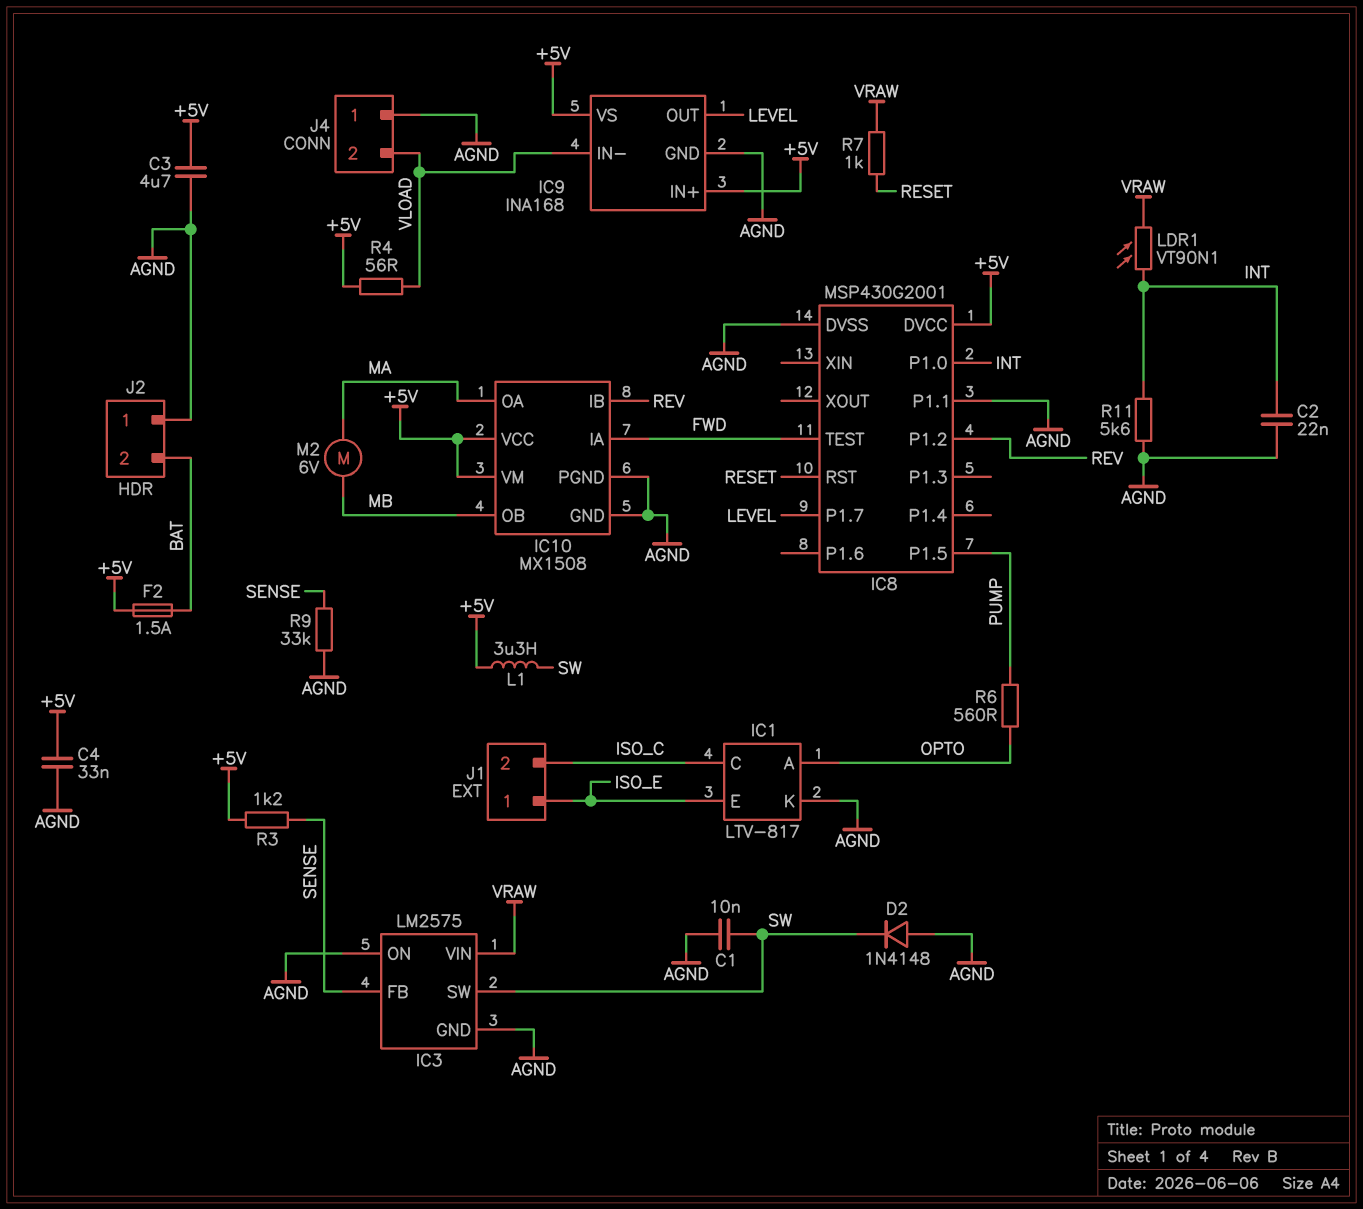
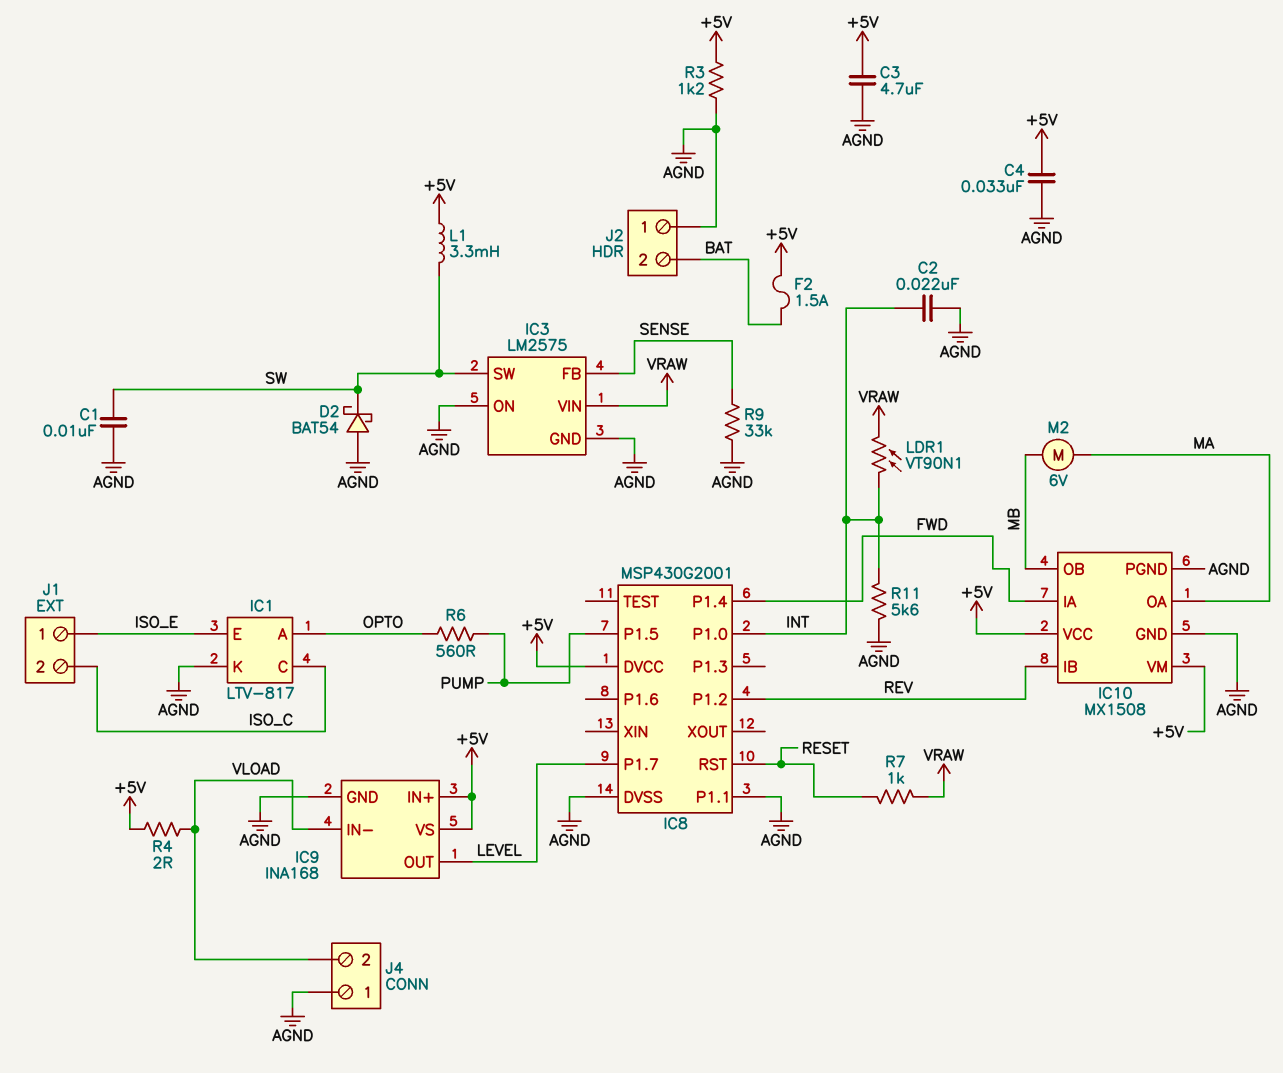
D2: diode 1N4148 (A AGND, K SW) -> schottky BAT54 (A AGND, K SW)
IC8 pin P1.4: none -> FWD
IC8 pin TEST: FWD -> none
L1: 3.3uH (+5V, SW) -> 3.3mH (+5V, SW)
R3: 1.2k (+5V, SENSE) -> 1.2k (+5V, AGND)
R4: 56 (+5V, VLOAD) -> 2 (+5V, VLOAD)

